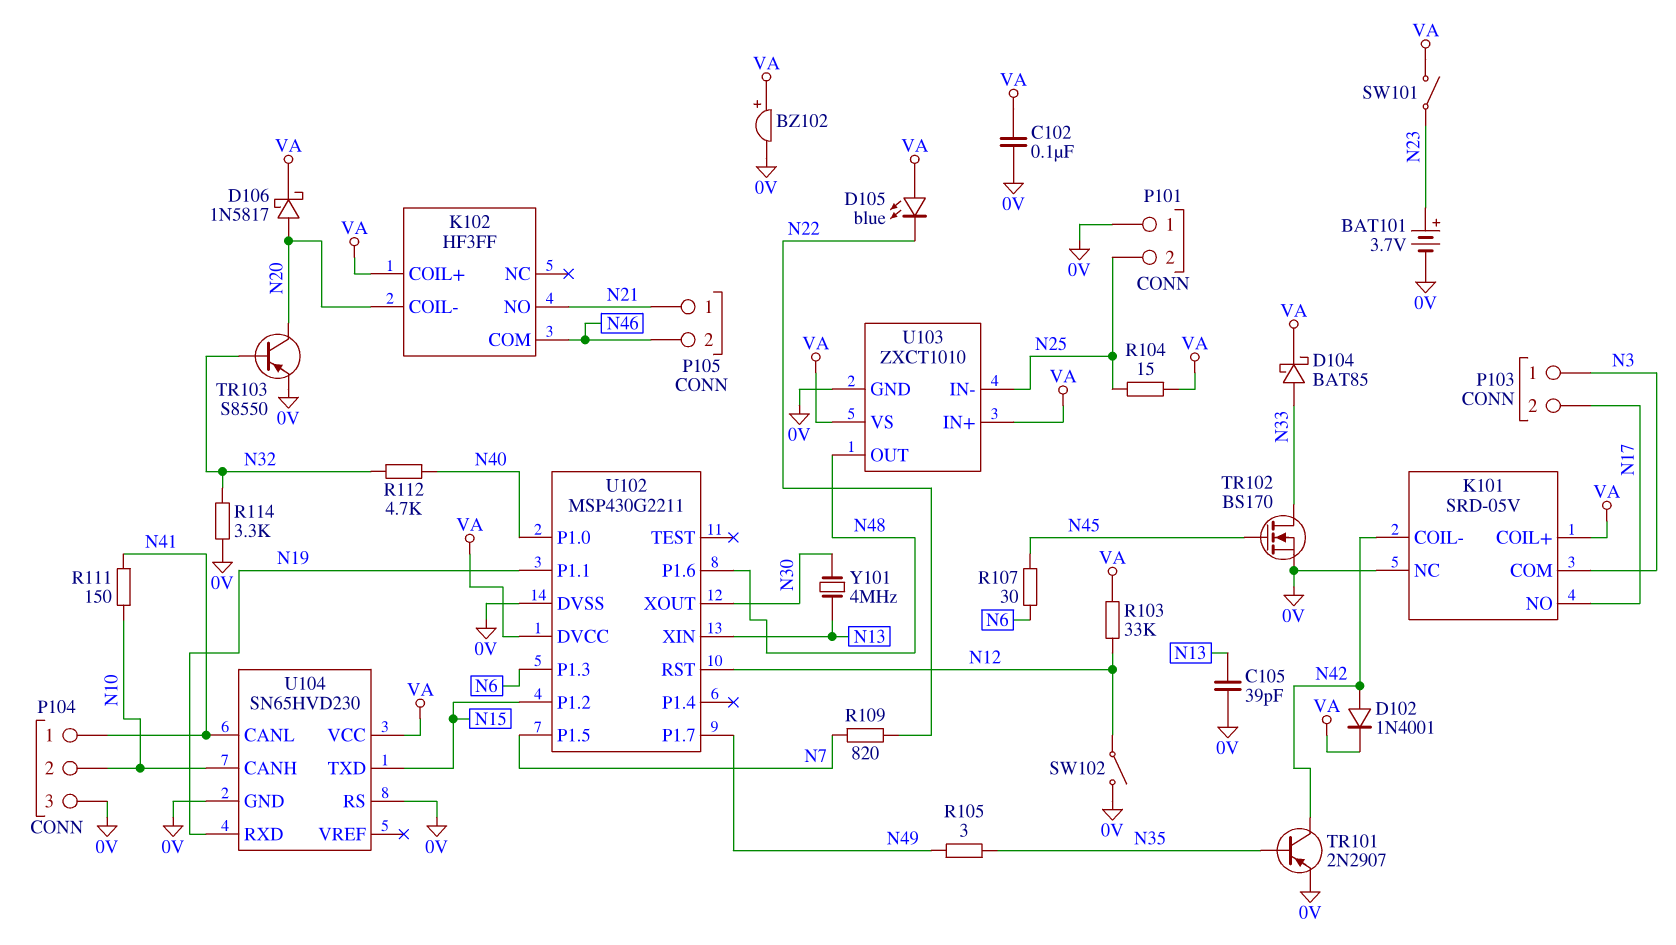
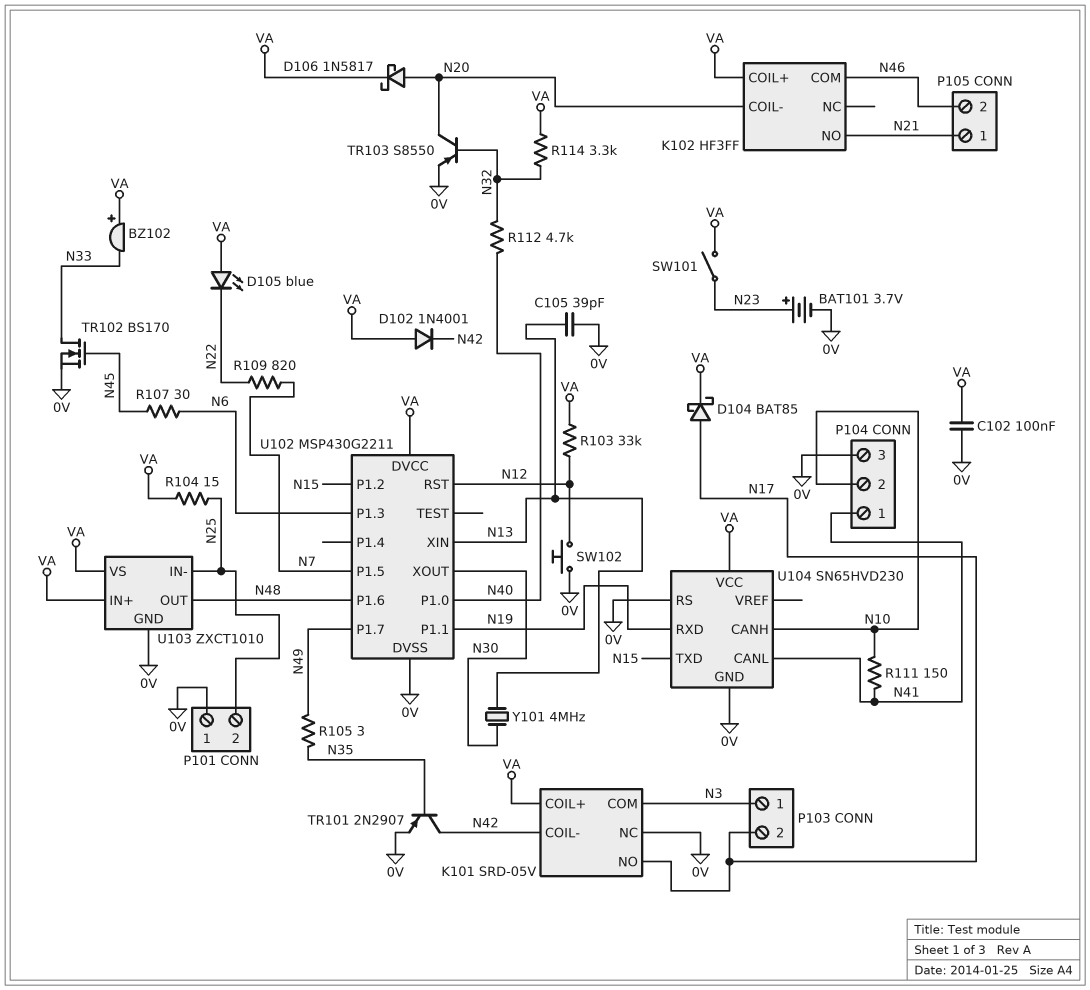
BZ102: buzzer (plus VA, minus 0V) -> buzzer (plus VA, minus N33)
D102: diode 1N4001 (A N42, K VA) -> diode 1N4001 (A VA, K N42)
D104: schottky BAT85 (A N33, K VA) -> schottky BAT85 (A N17, K VA)
R114: 3.3k (0V, N32) -> 3.3k (N32, VA)
SW102: switch (0V, N12) -> button (0V, N12)

